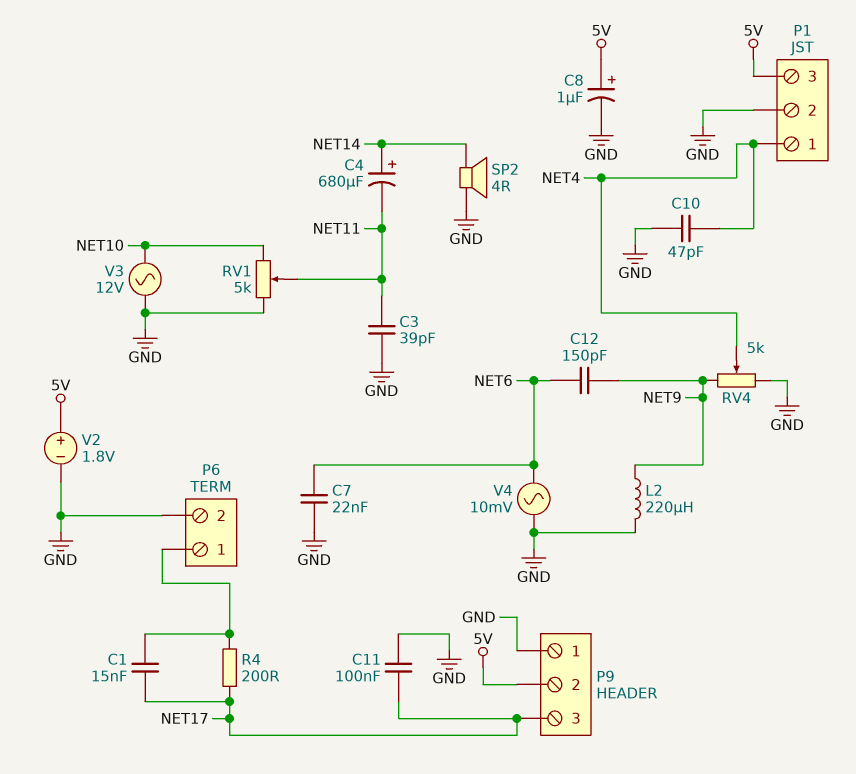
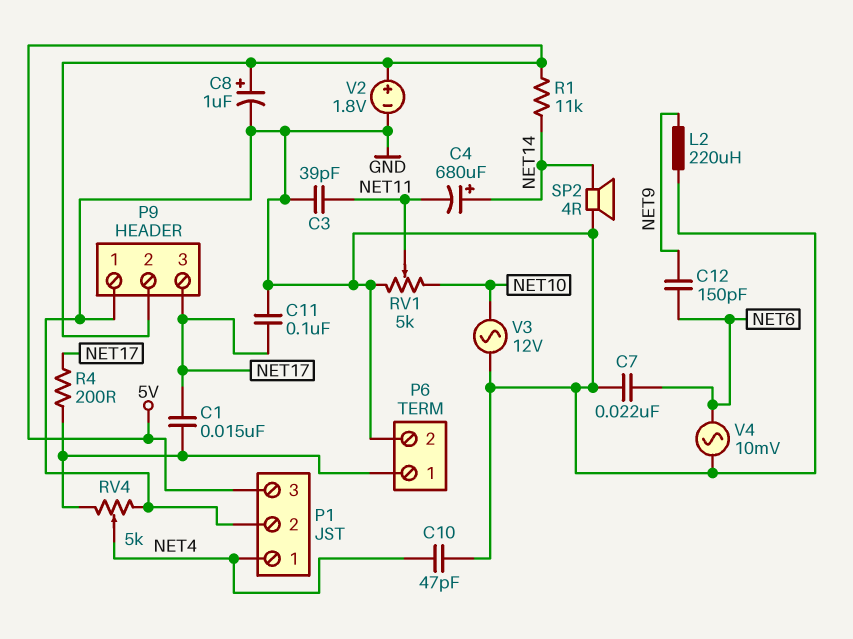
R1: none -> 11k (5V, NET14)
RV4: 5k (GND, NET9, wiper NET4) -> 5k (GND, P6/1, wiper NET4)

